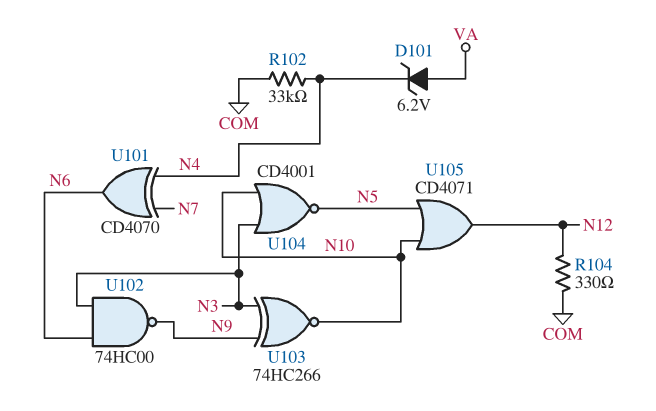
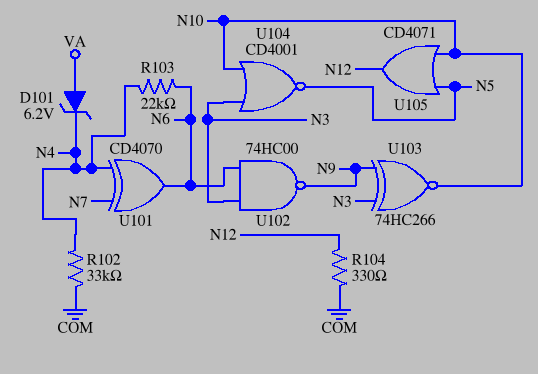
R103: none -> 22k (N4, N6)

